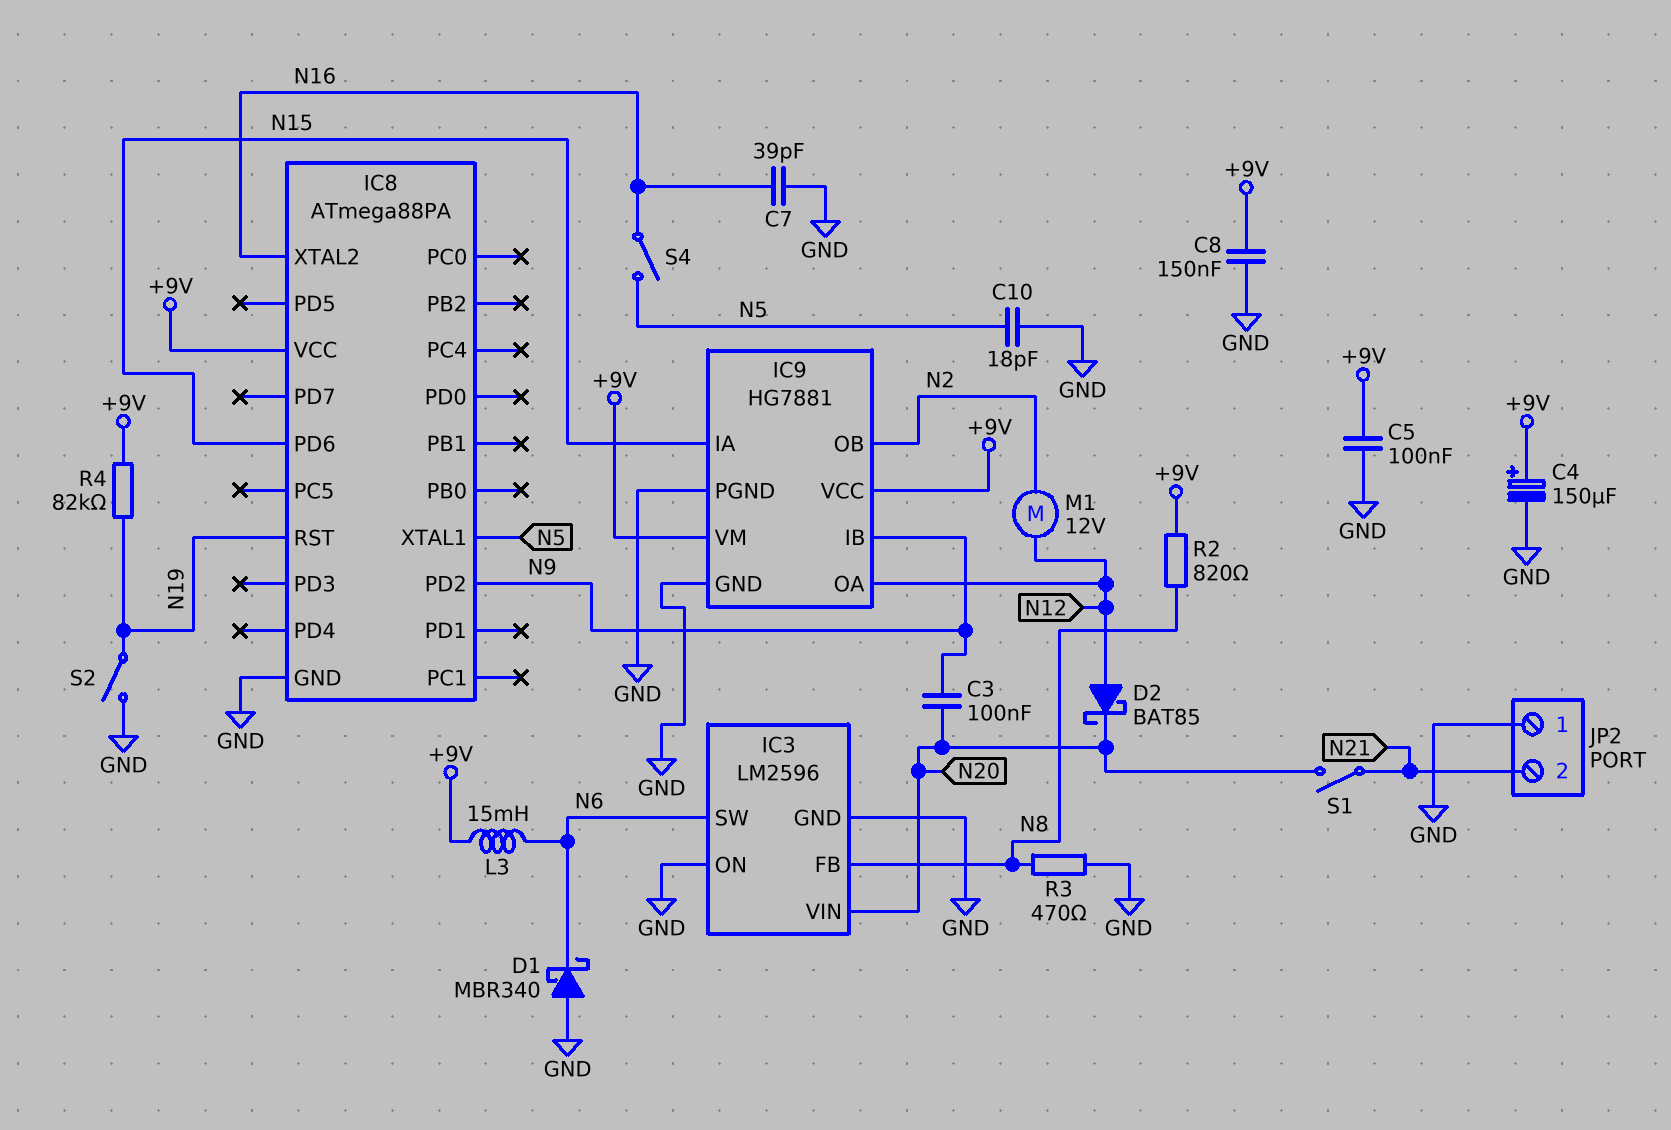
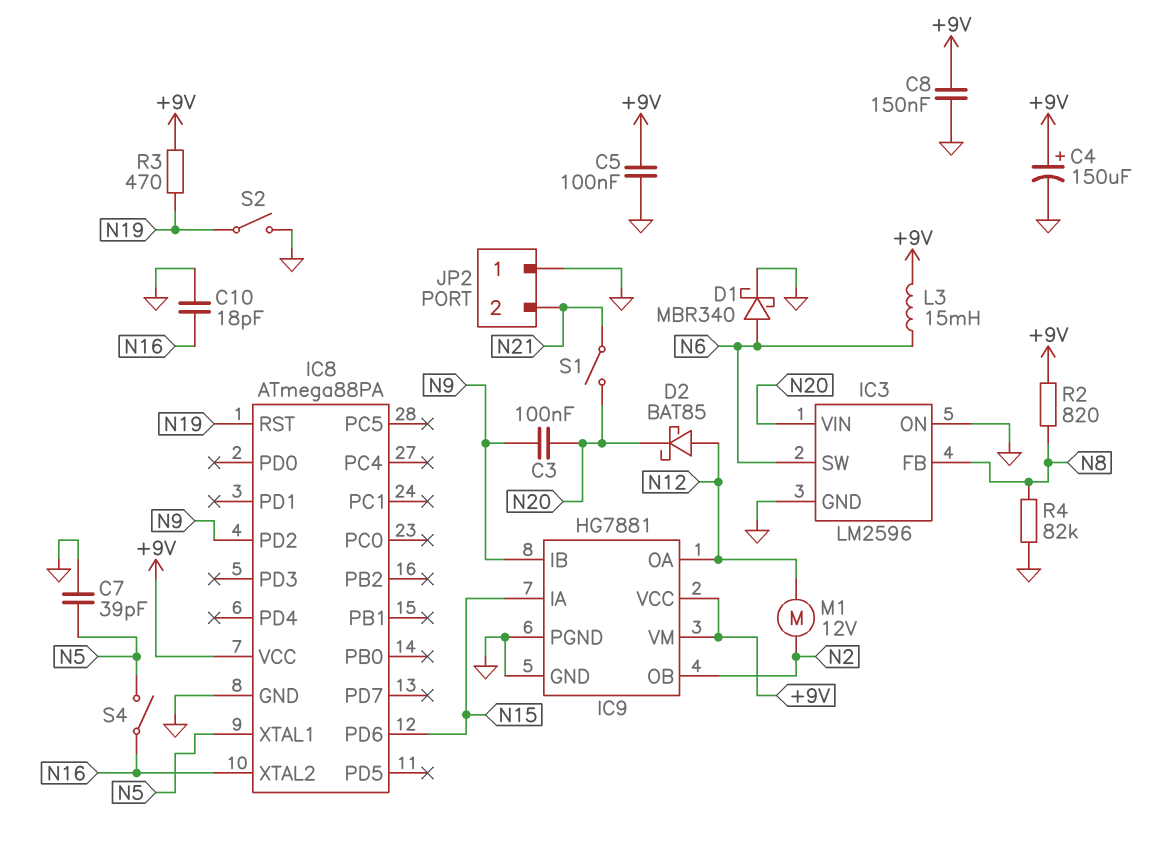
C7: 39pF (GND, N16) -> 39pF (GND, N5)
C10: 18pF (GND, N5) -> 18pF (GND, N16)
D1: schottky MBR340 (A GND, K N6) -> schottky MBR340 (A N6, K GND)
R3: 470 (GND, N8) -> 470 (+9V, N19)
R4: 82k (+9V, N19) -> 82k (GND, N8)

